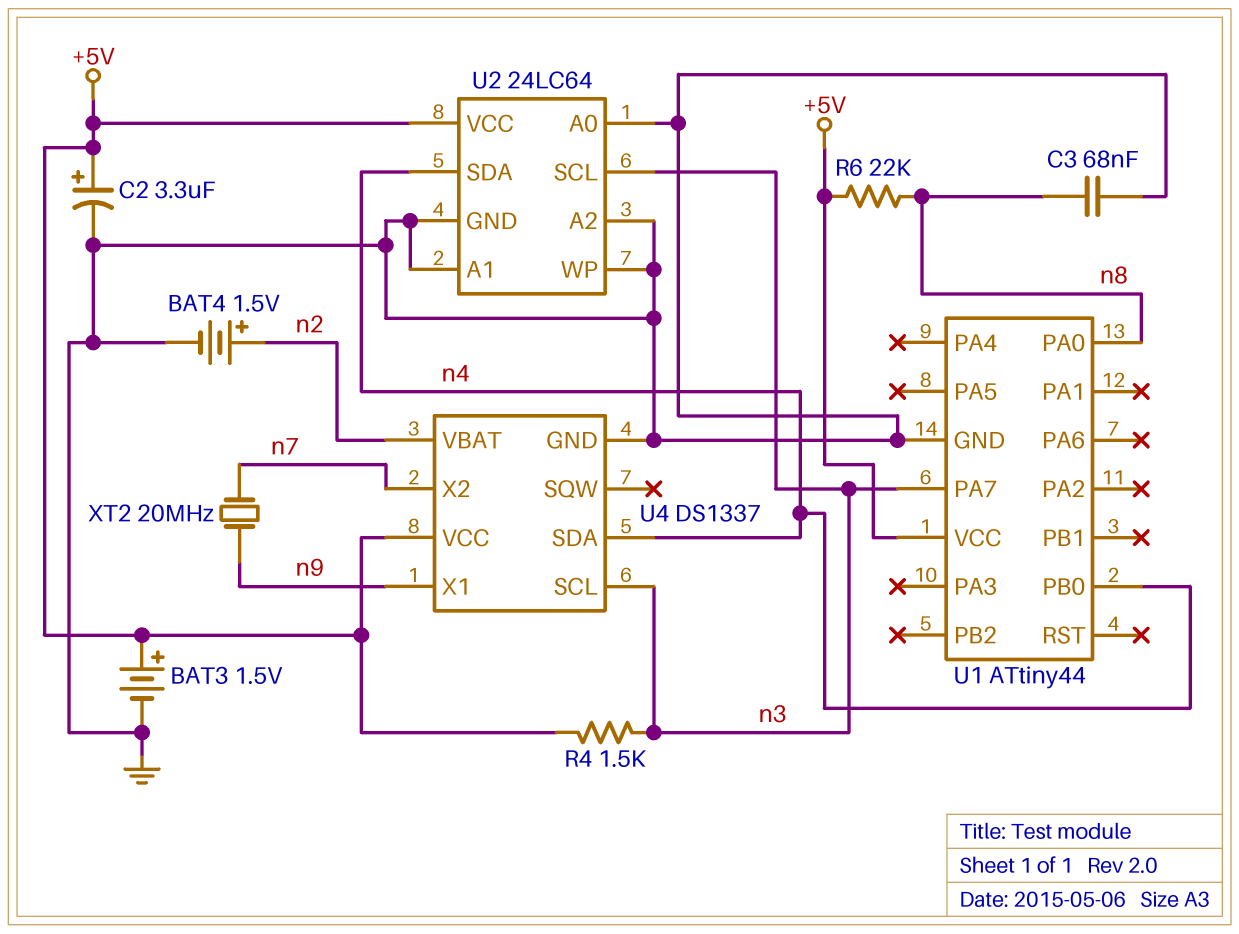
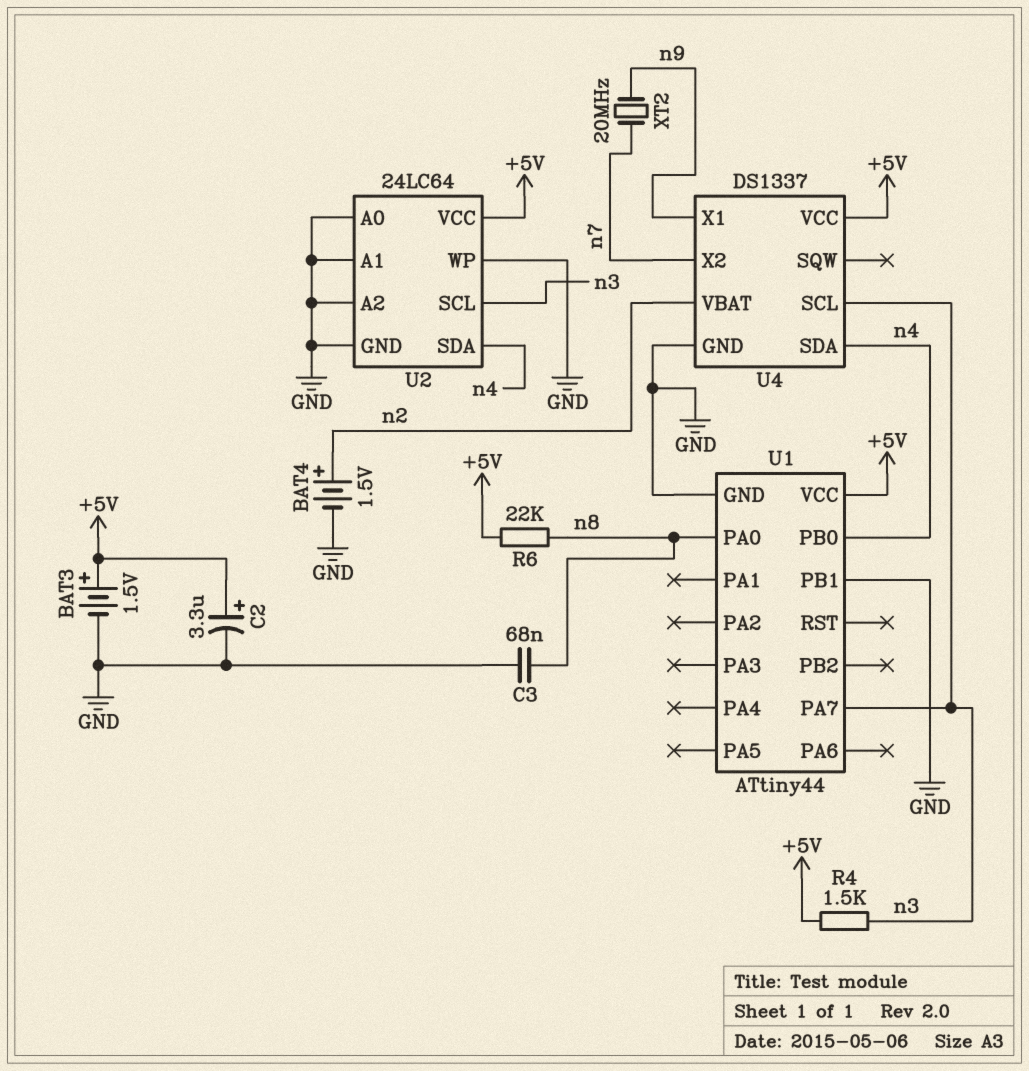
U1 pin PB1: none -> GND

